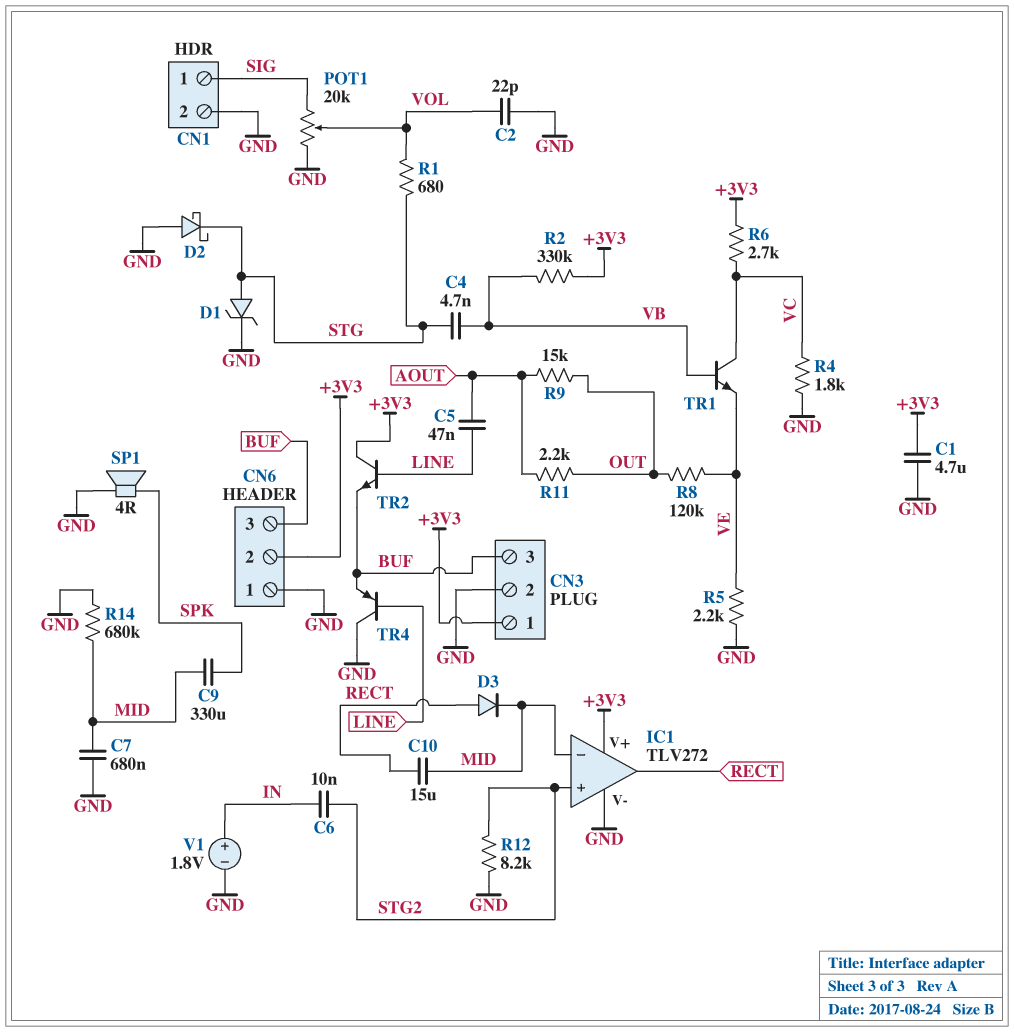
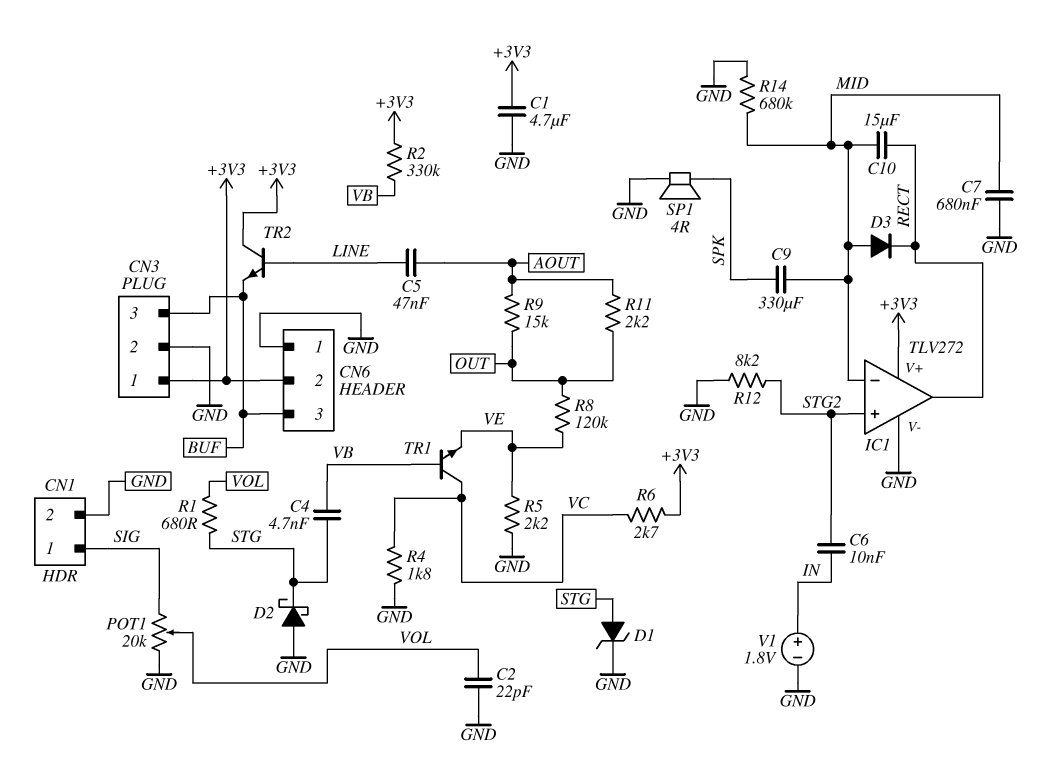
D3: diode (A RECT, K MID) -> diode (A MID, K RECT)
TR4: PNP (B LINE, C GND, E BUF) -> none

